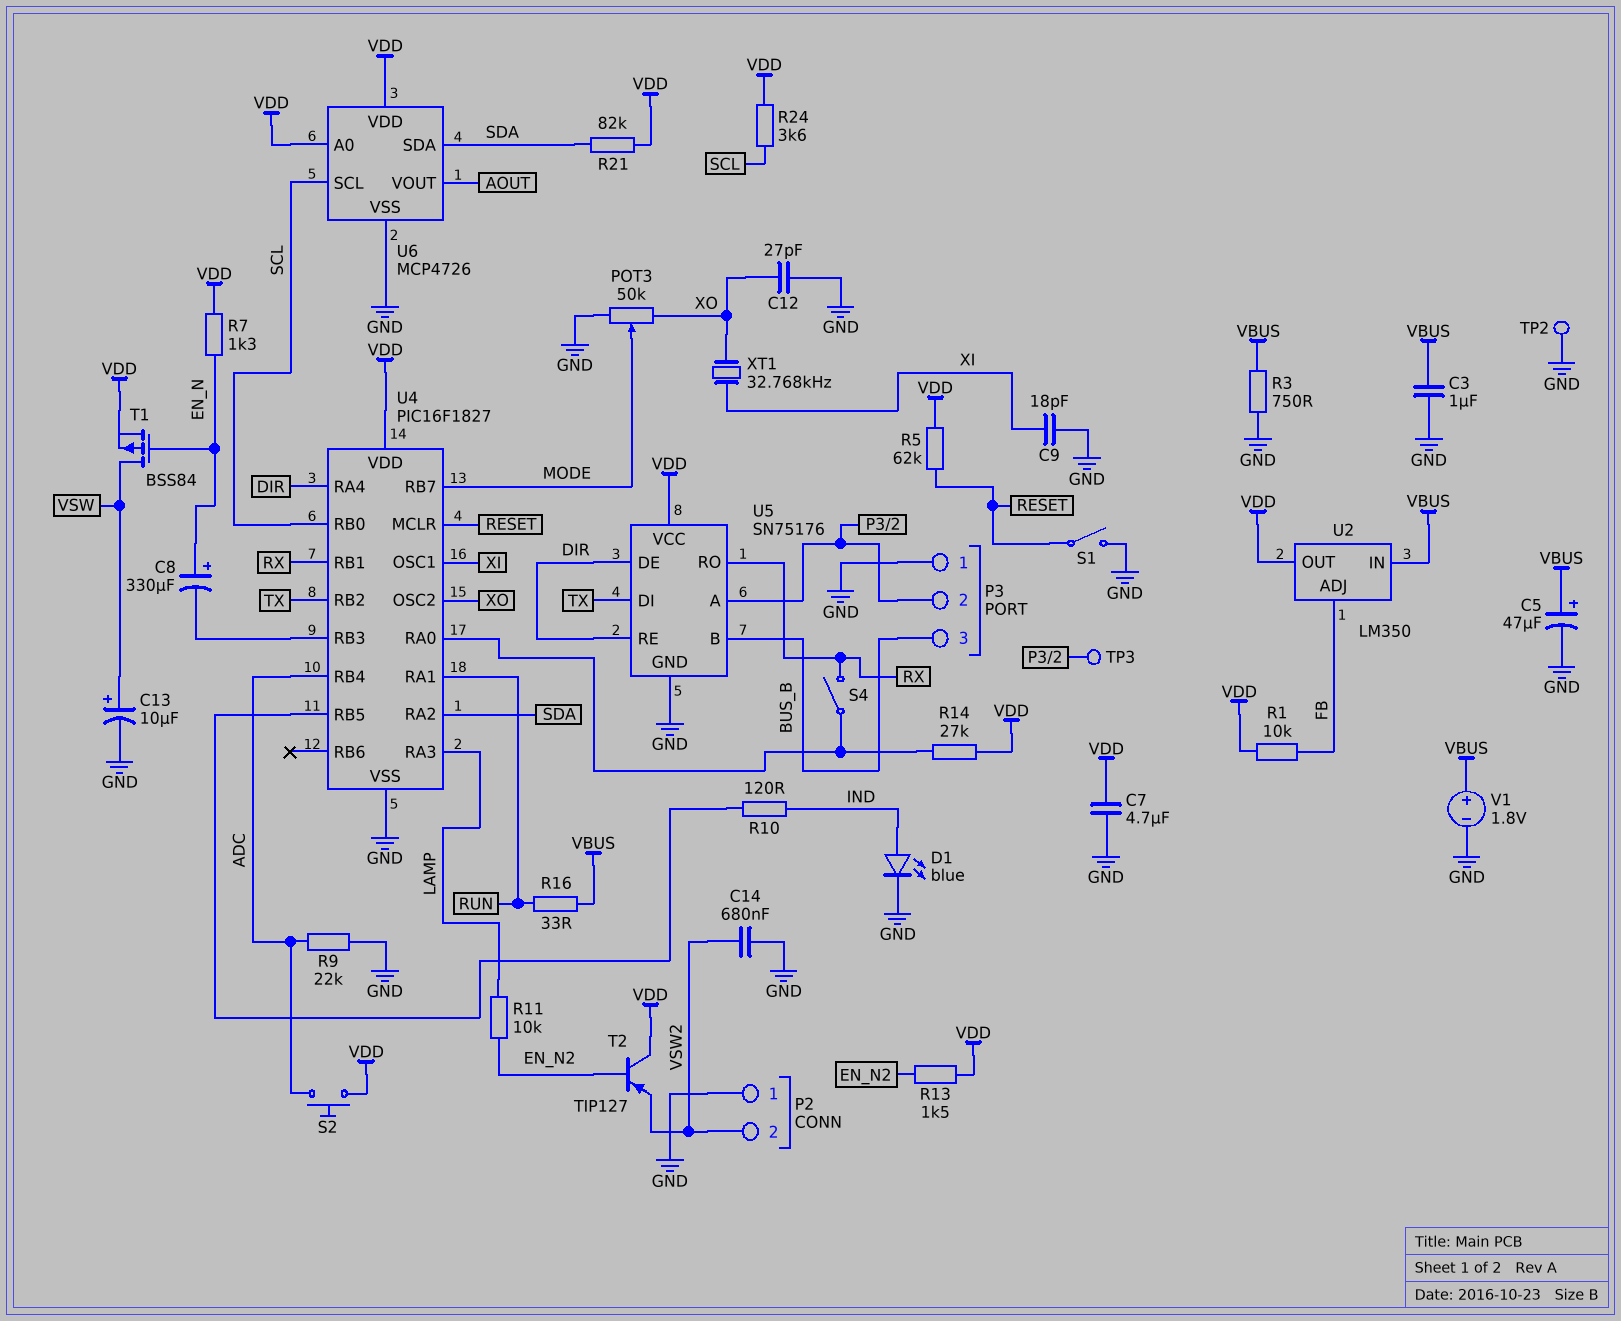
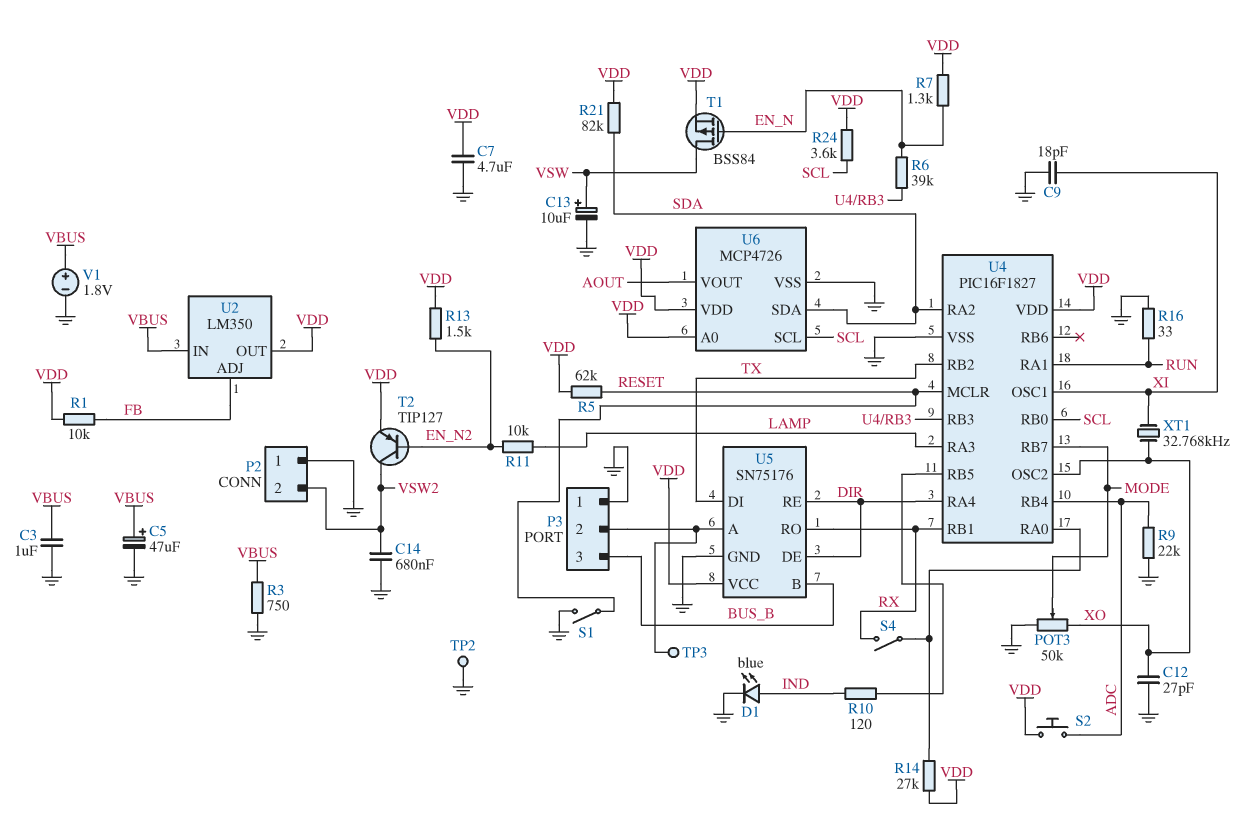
C8: 330uF (plus EN_N, minus U4/RB3) -> none
R6: none -> 39k (EN_N, U4/RB3)
R16: 33 (RUN, VBUS) -> 33 (GND, RUN)
T2: PNP TIP127 (B EN_N2, C VDD, E VSW2) -> PNP TIP127 (B EN_N2, C VSW2, E VDD)

